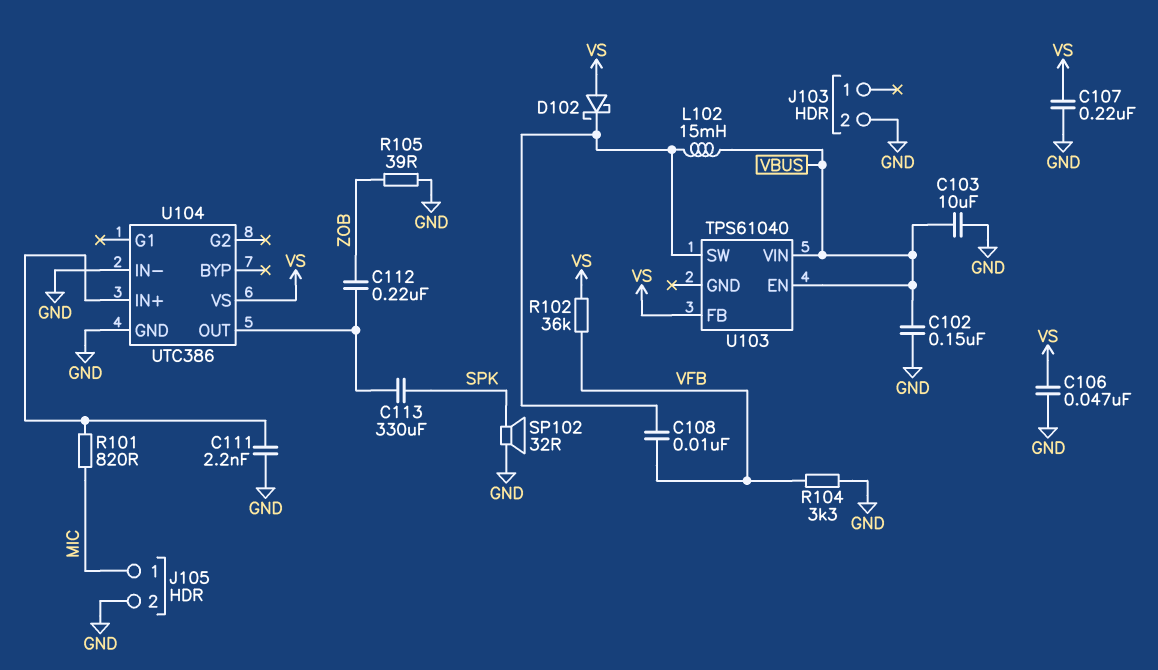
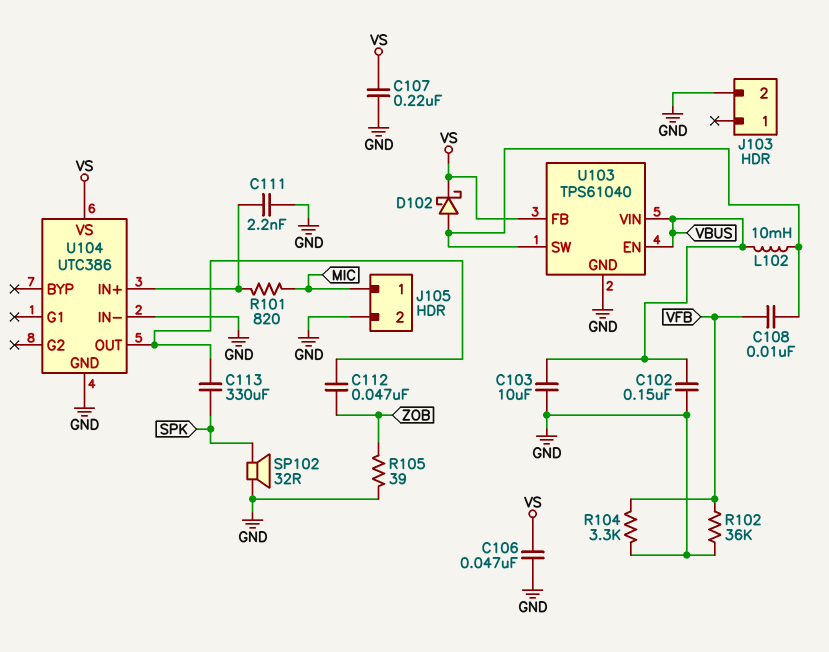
C112: 220nF (U104/OUT, ZOB) -> 47nF (U104/OUT, ZOB)
D102: schottky (A VS, K U103/SW) -> schottky (A U103/SW, K VS)
L102: 15mH (U103/SW, VBUS) -> 10mH (U103/SW, VBUS)
R102: 36k (VFB, VS) -> 36k (GND, VFB)
U103 pin GND: none -> GND

